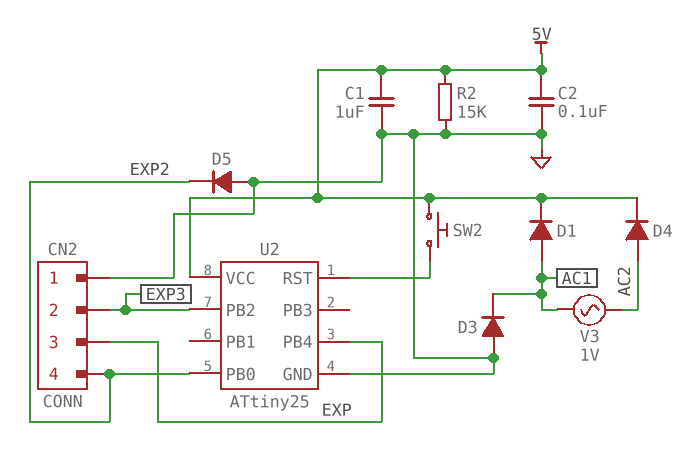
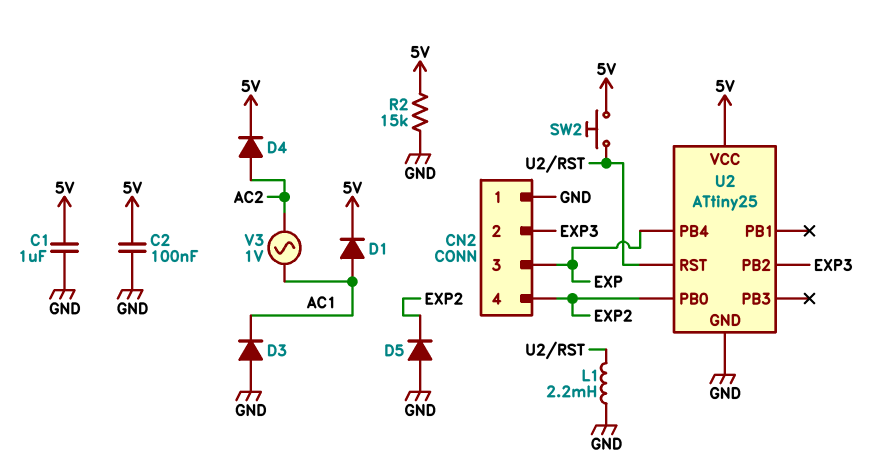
L1: none -> 2.2mH (GND, U2/RST)

